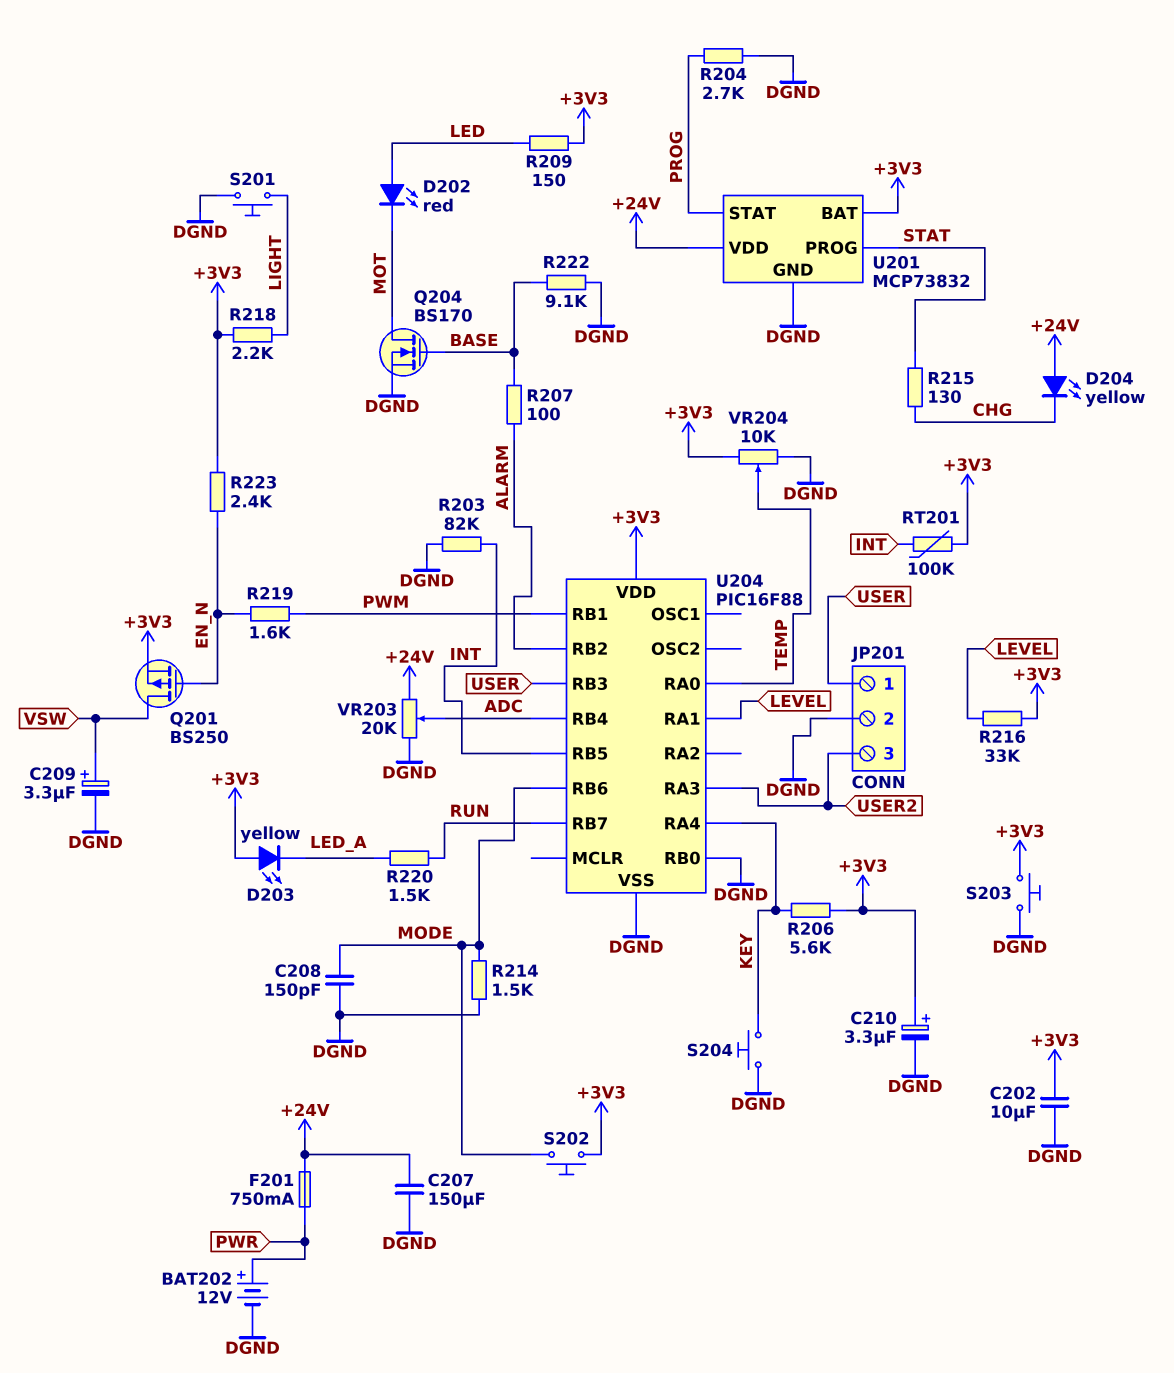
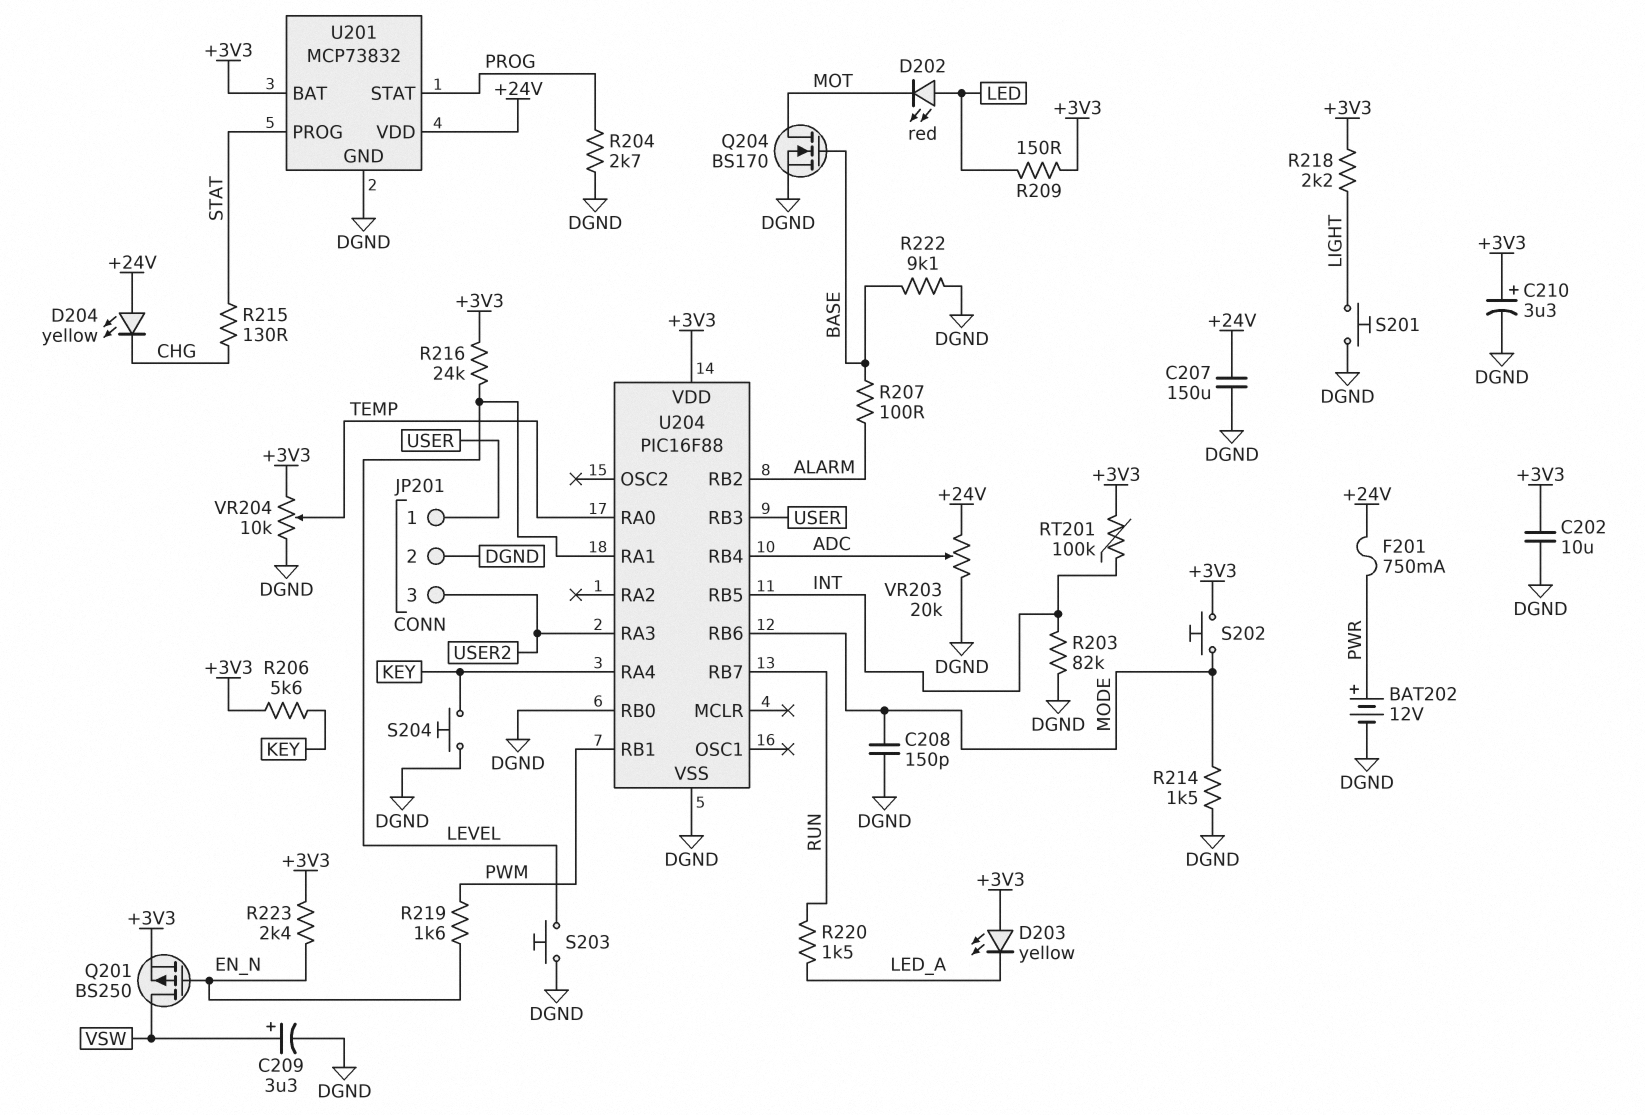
R216: 33k (+3V3, LEVEL) -> 24k (+3V3, LEVEL)
S203: button (+3V3, DGND) -> button (DGND, LEVEL)

